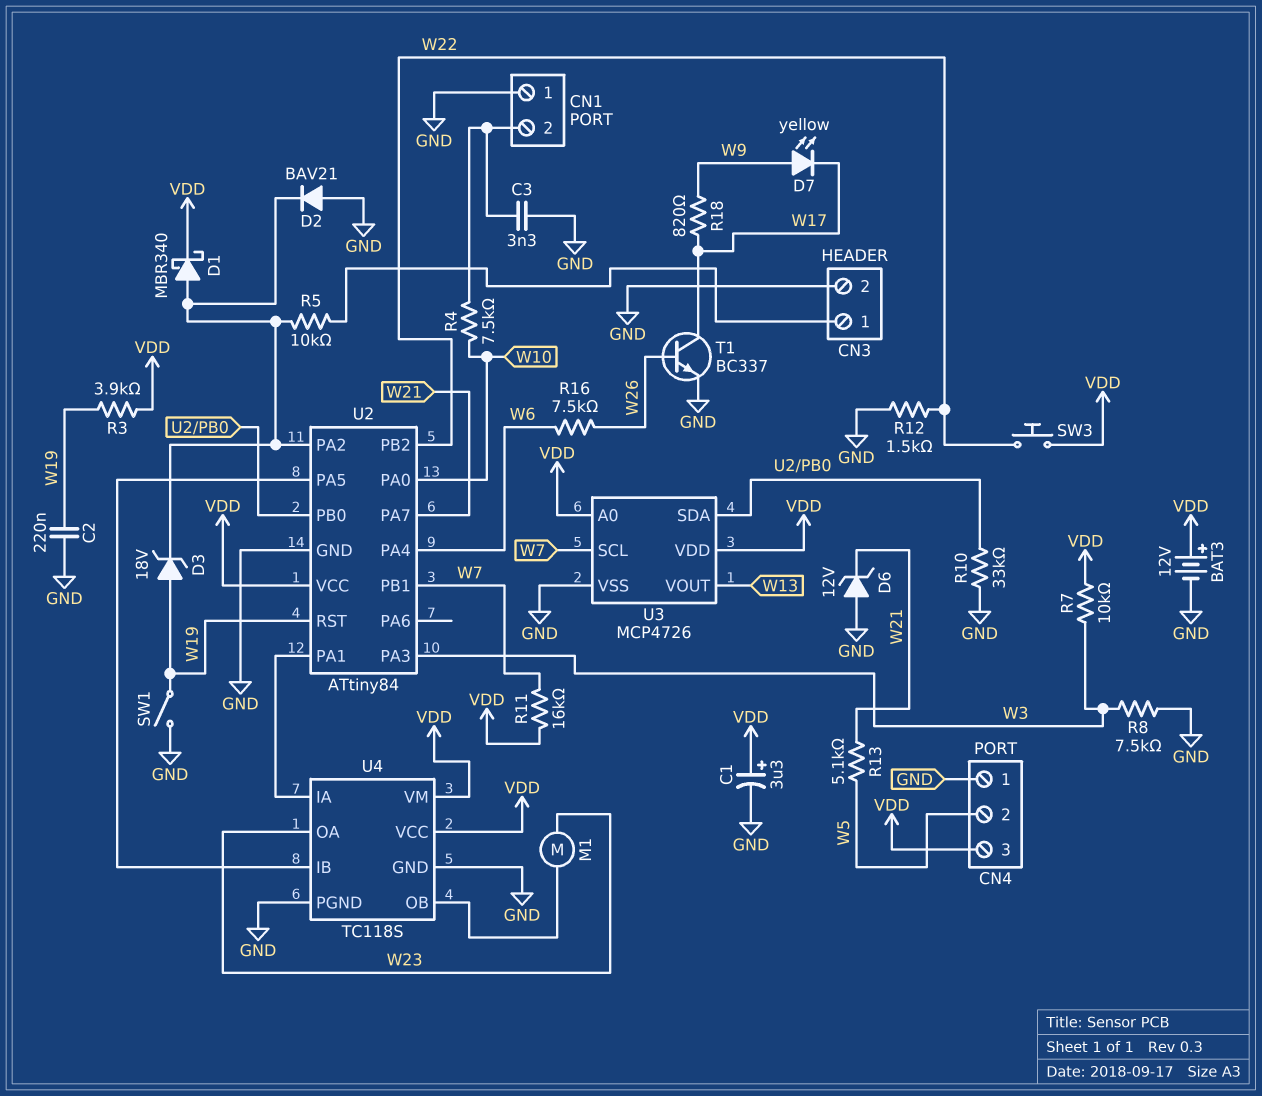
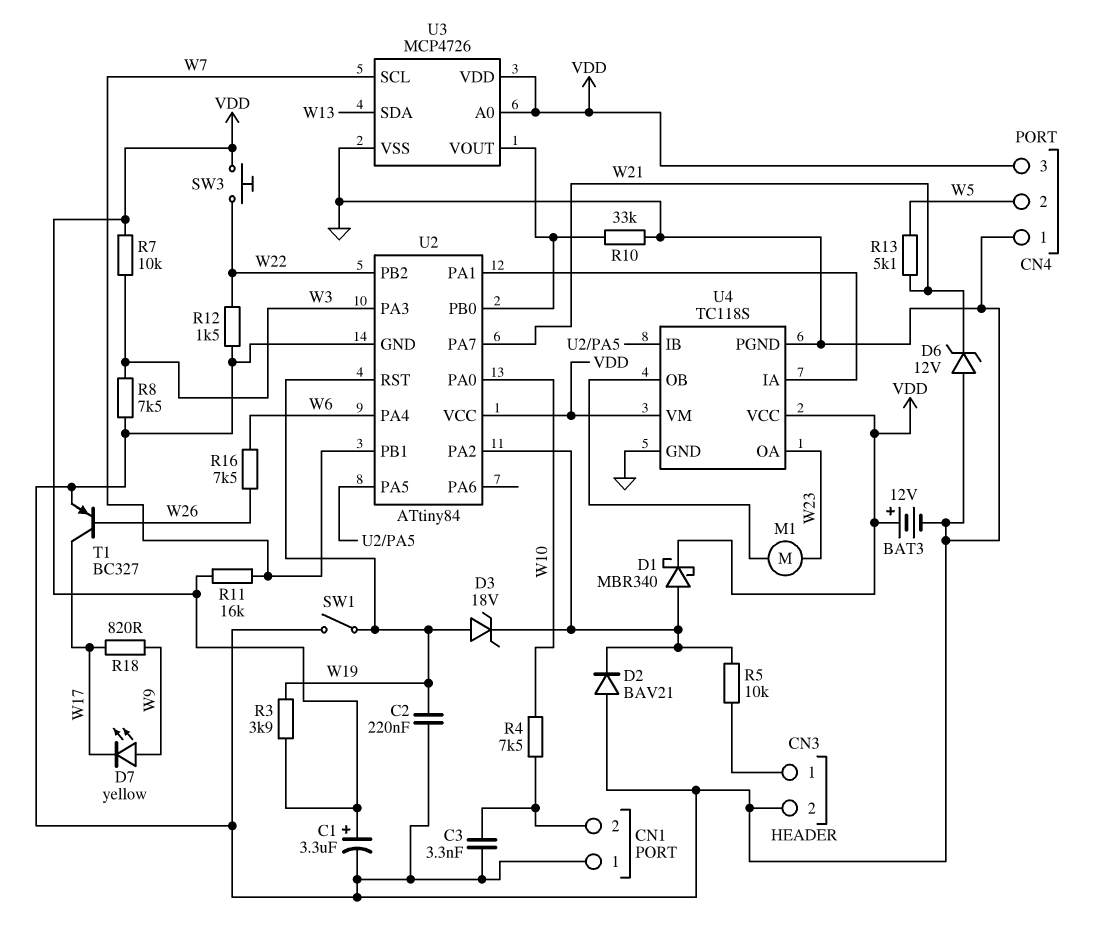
T1: NPN BC337 (B W26, C W17, E GND) -> PNP BC327 (B W26, C W17, E GND)
U3 pin SDA: U2/PB0 -> W13
U3 pin VOUT: W13 -> U2/PB0

